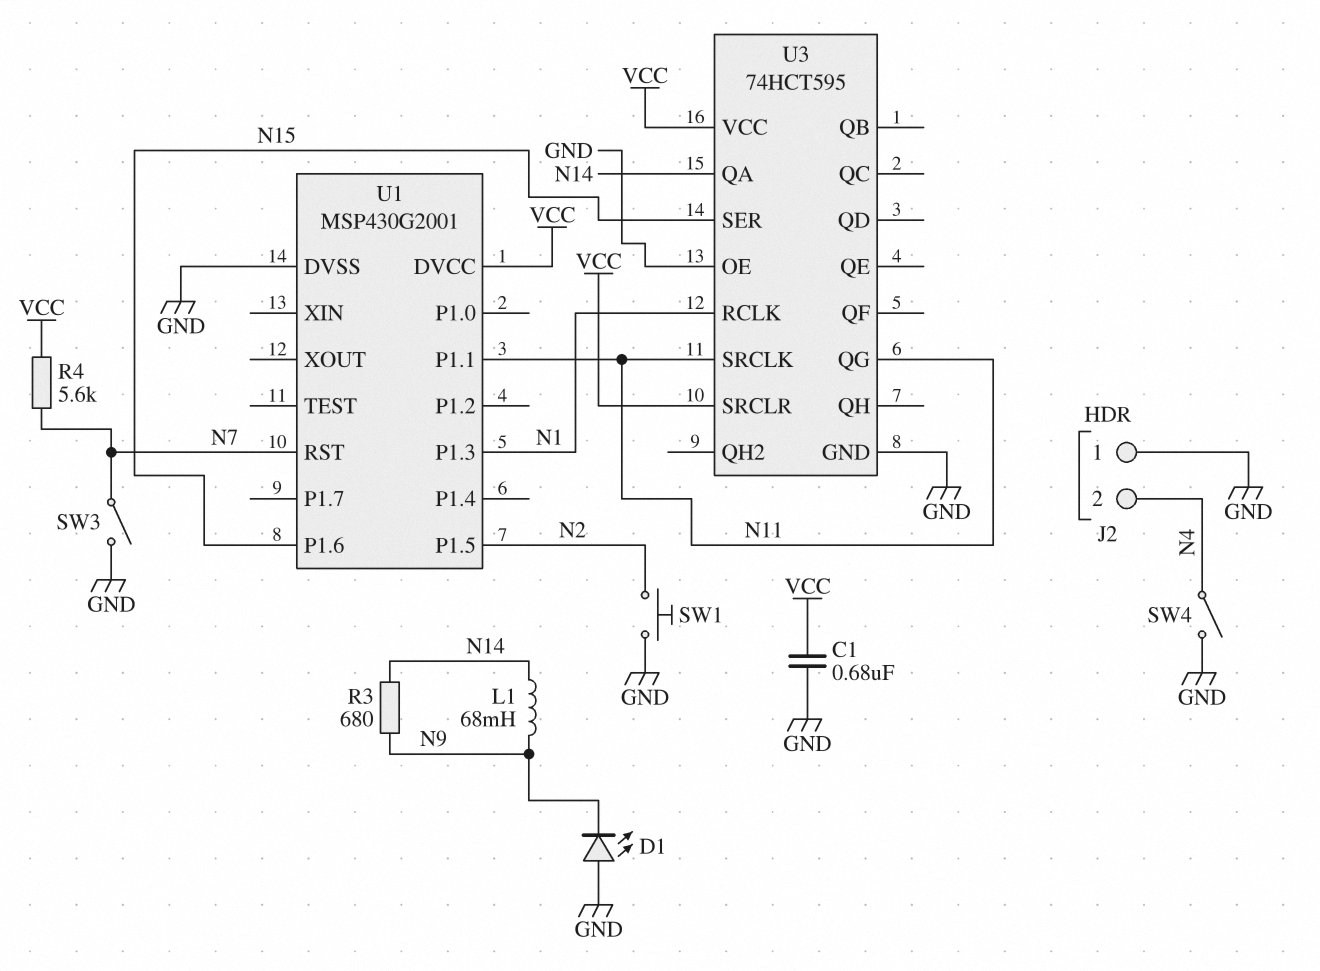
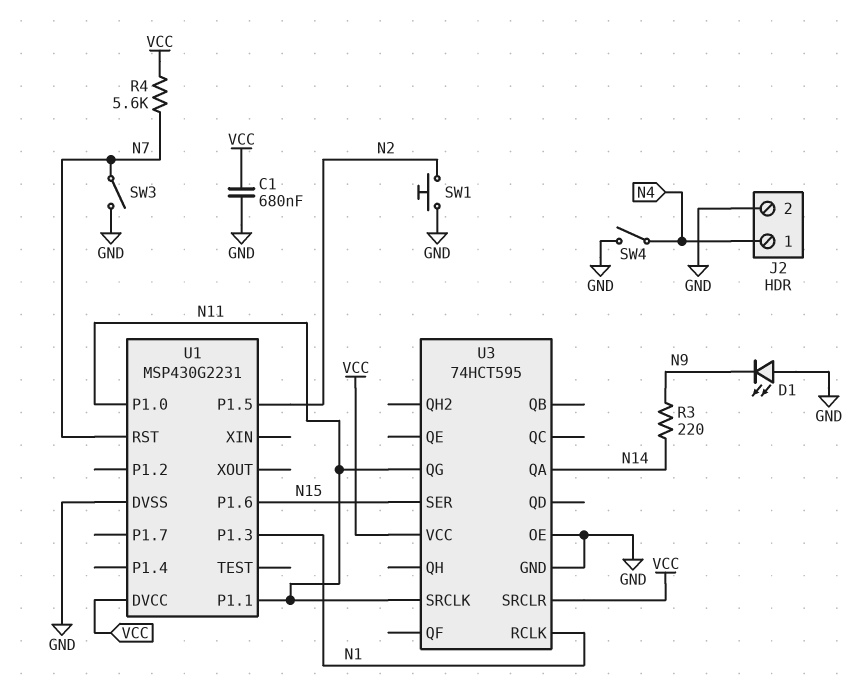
J2 pin 1: GND -> N4
J2 pin 2: N4 -> GND
L1: 68mH (N9, N14) -> none
R3: 680 (N9, N14) -> 220 (N9, N14)
U1: MSP430G2001 -> MSP430G2231
U1 pin P1.0: none -> N11

